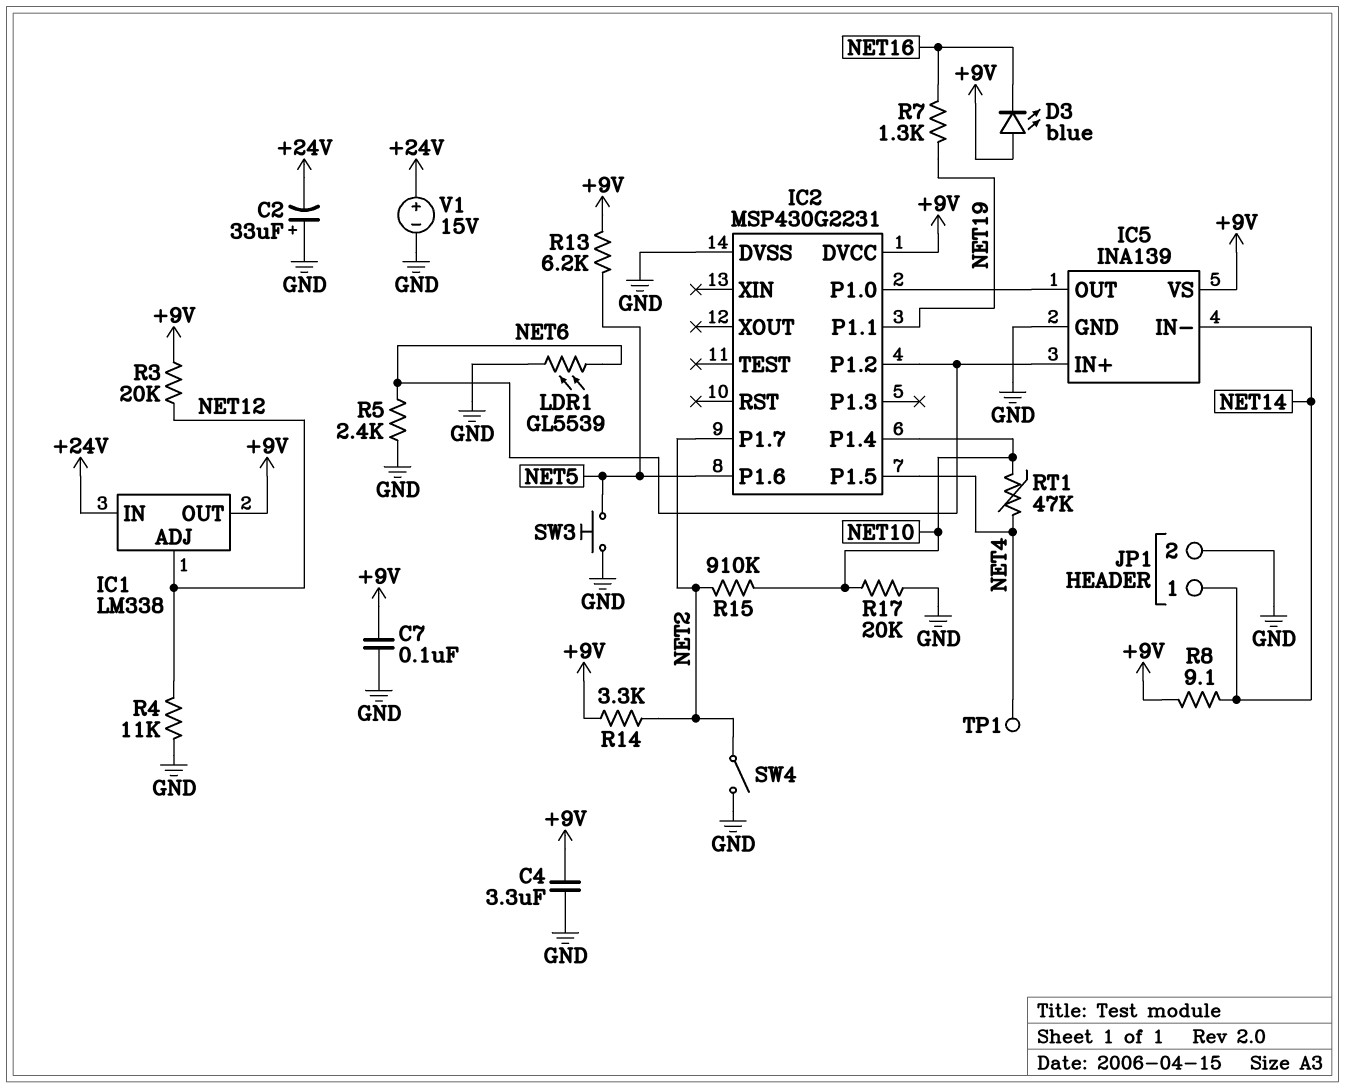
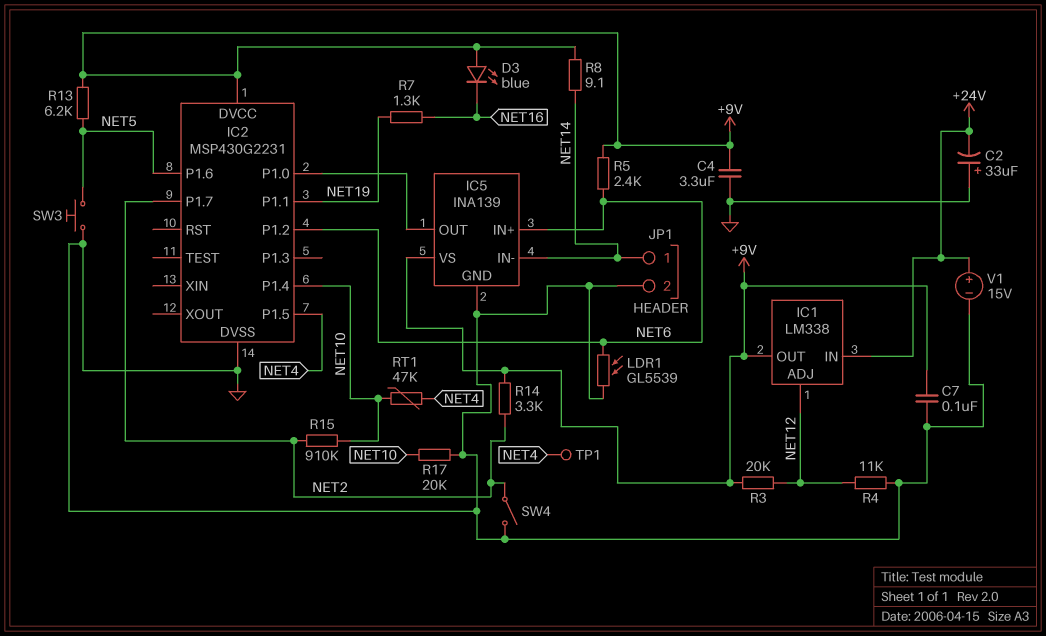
R5: 2.4k (GND, NET6) -> 2.4k (+9V, NET6)

